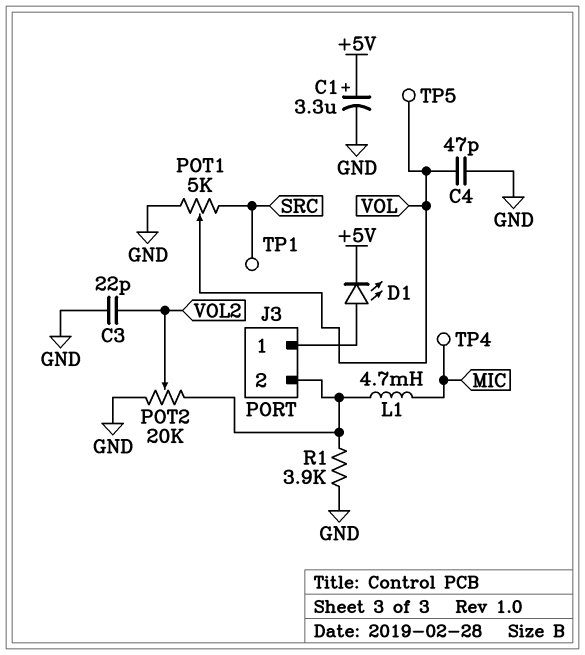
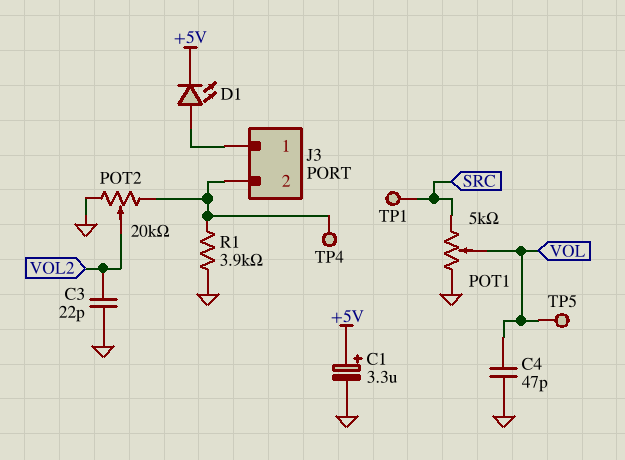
L1: 4.7mH (J3/2, MIC) -> none
TP4: test point (MIC) -> test point (J3/2)

